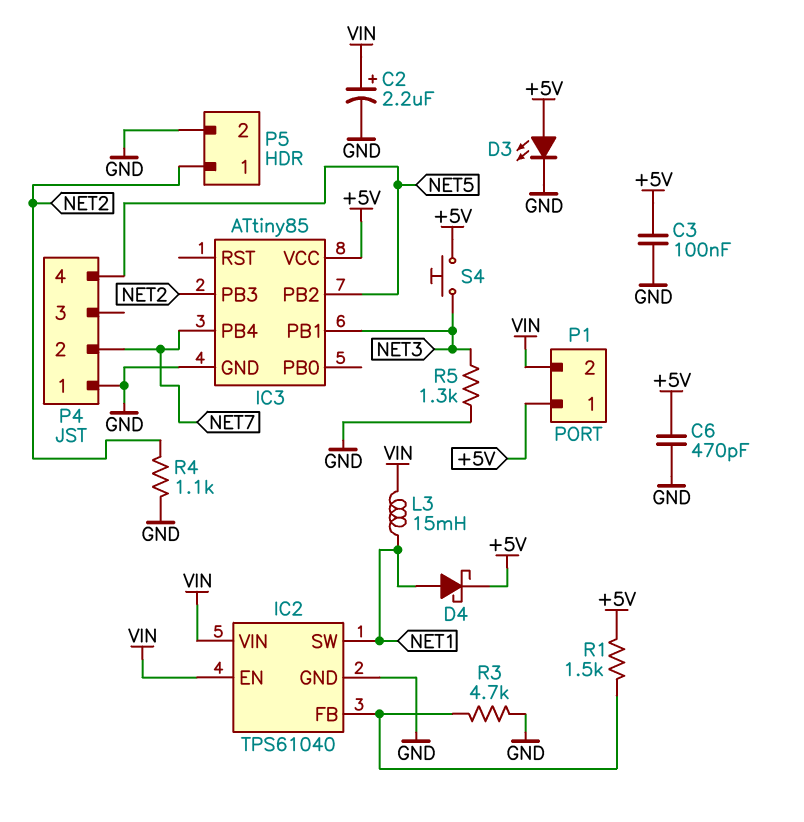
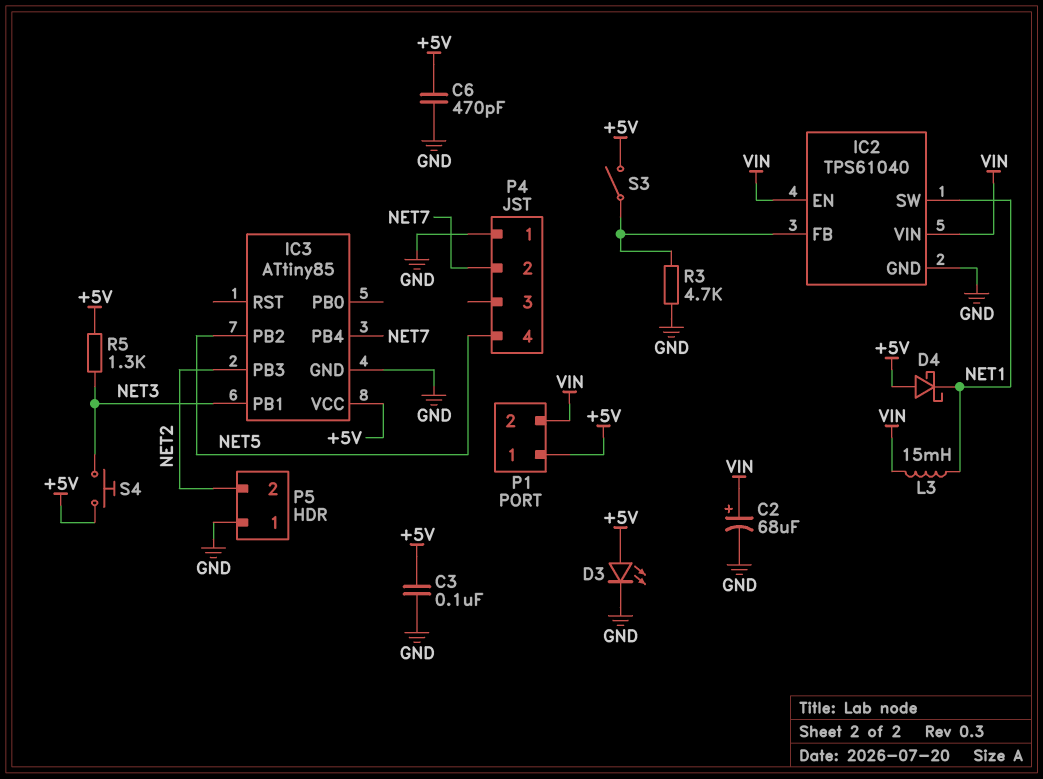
C2: 2.2uF (plus VIN, minus GND) -> 68uF (plus VIN, minus GND)
D4: schottky (A NET1, K +5V) -> schottky (A +5V, K NET1)
P5 pin 1: NET2 -> GND
P5 pin 2: GND -> NET2
R1: 1.5k (+5V, IC2/FB) -> none
R4: 1.1k (GND, NET2) -> none
R5: 1.3k (GND, NET3) -> 1.3k (+5V, NET3)
S3: none -> switch (+5V, IC2/FB)

